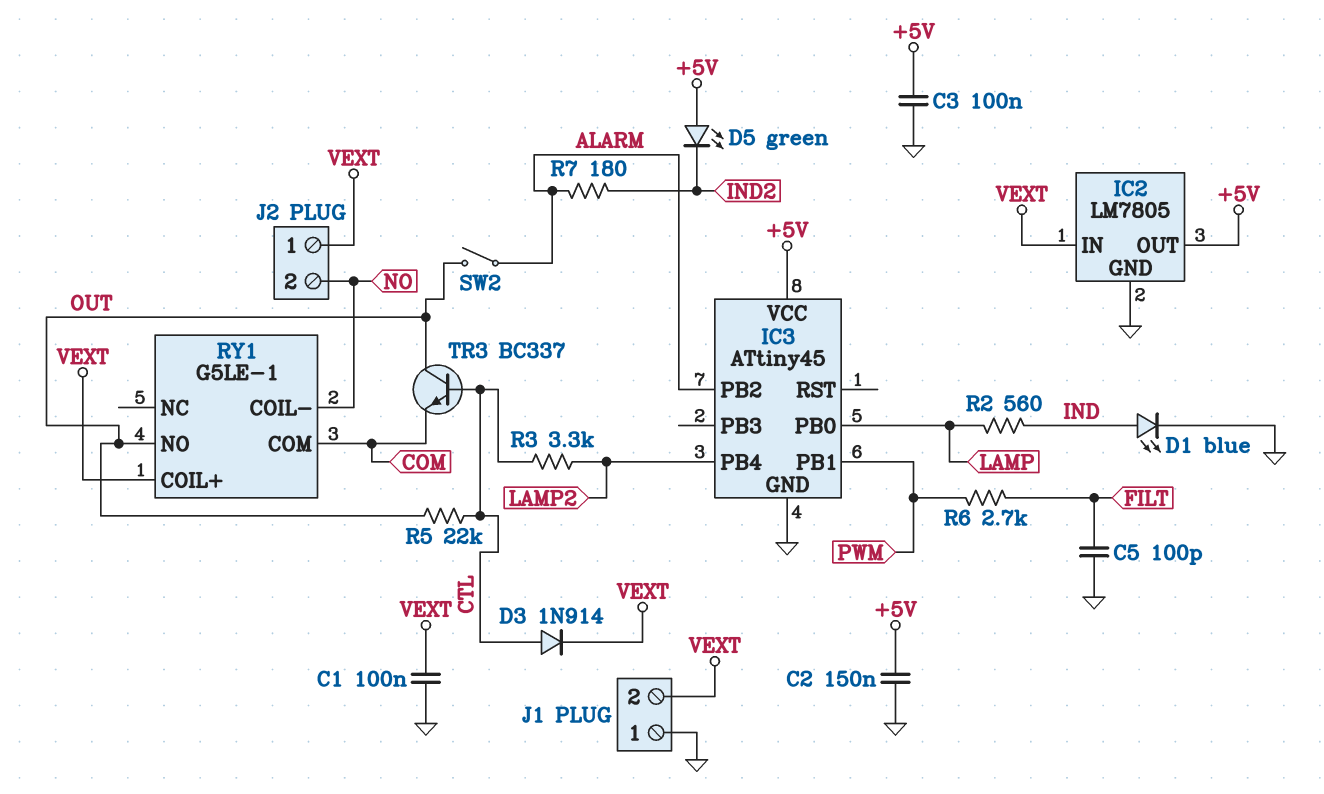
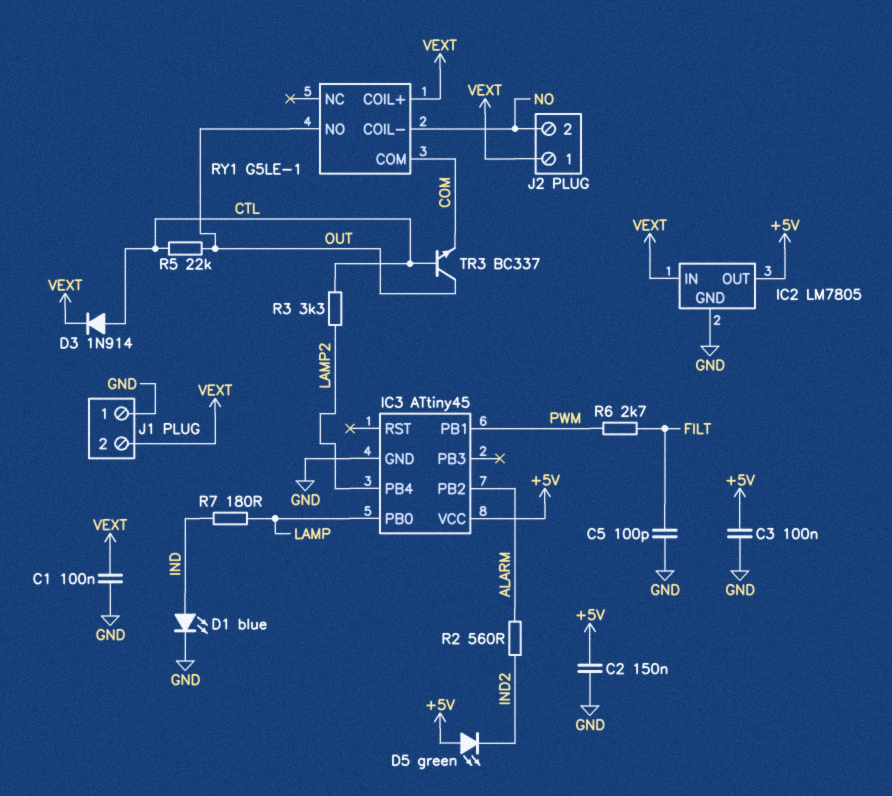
R2: 560 (IND, LAMP) -> 560 (ALARM, IND2)
R7: 180 (ALARM, IND2) -> 180 (IND, LAMP)
SW2: switch (ALARM, OUT) -> none

